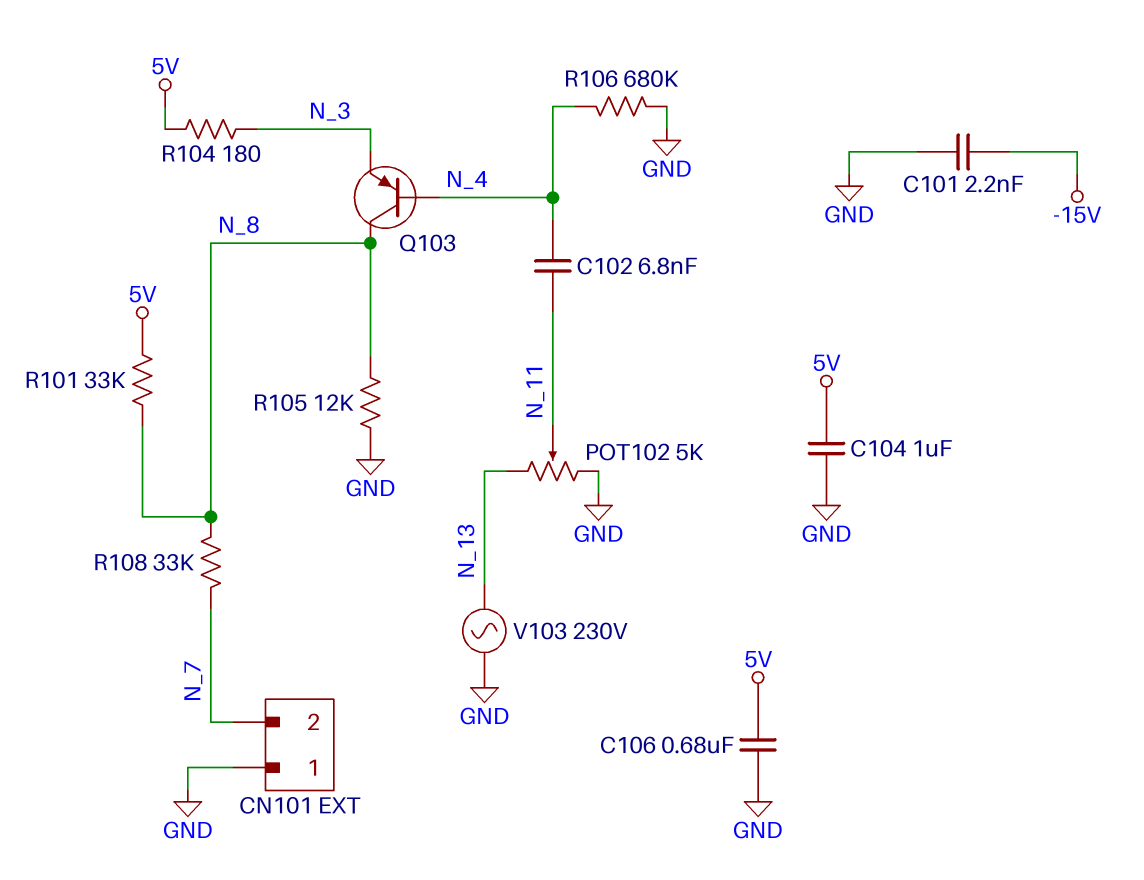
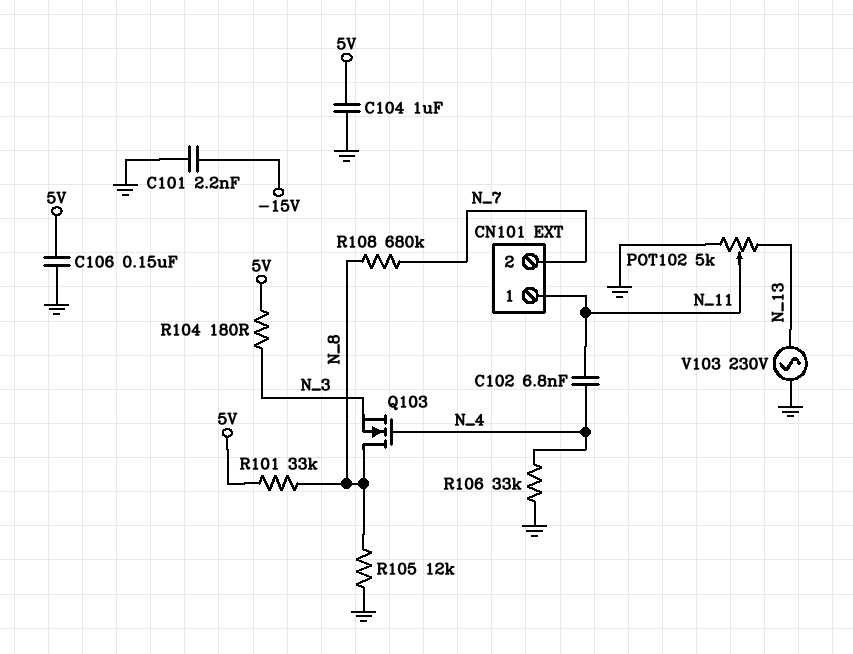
C106: 680nF (5V, GND) -> 150nF (5V, GND)
CN101 pin 1: GND -> N_11
Q103: PNP (B N_4, C N_8, E N_3) -> NMOS (G N_4, D N_8, S N_3)
R106: 680k (GND, N_4) -> 33k (GND, N_4)
R108: 33k (N_7, N_8) -> 680k (N_7, N_8)

